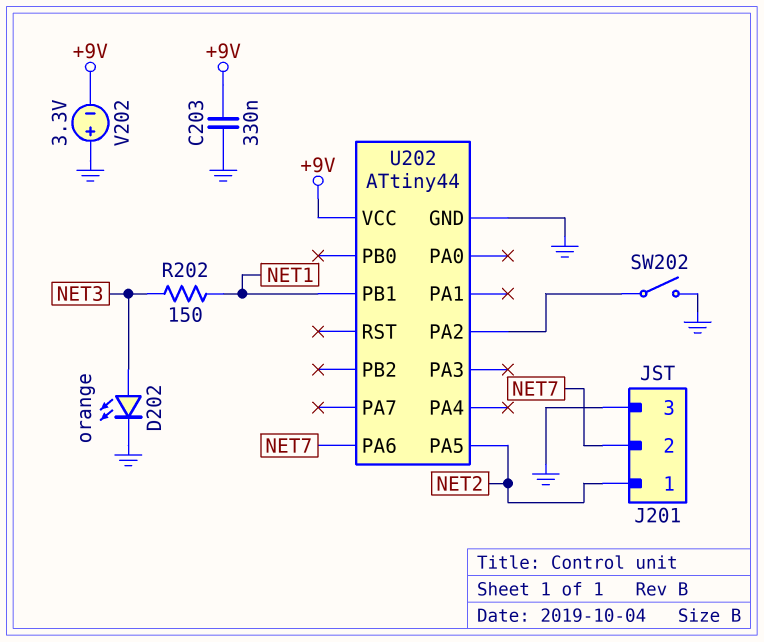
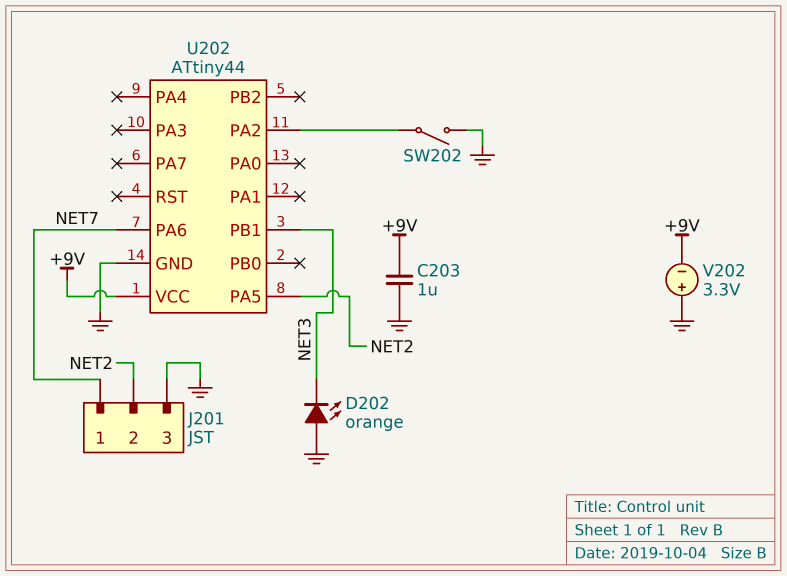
C203: 330nF (+9V, GND) -> 1uF (+9V, GND)
D202: LED orange (A NET3, K GND) -> LED orange (A GND, K NET3)
J201 pin 1: NET2 -> NET7
J201 pin 2: NET7 -> NET2
R202: 150 (NET1, NET3) -> none
U202 pin PB1: NET1 -> NET3

